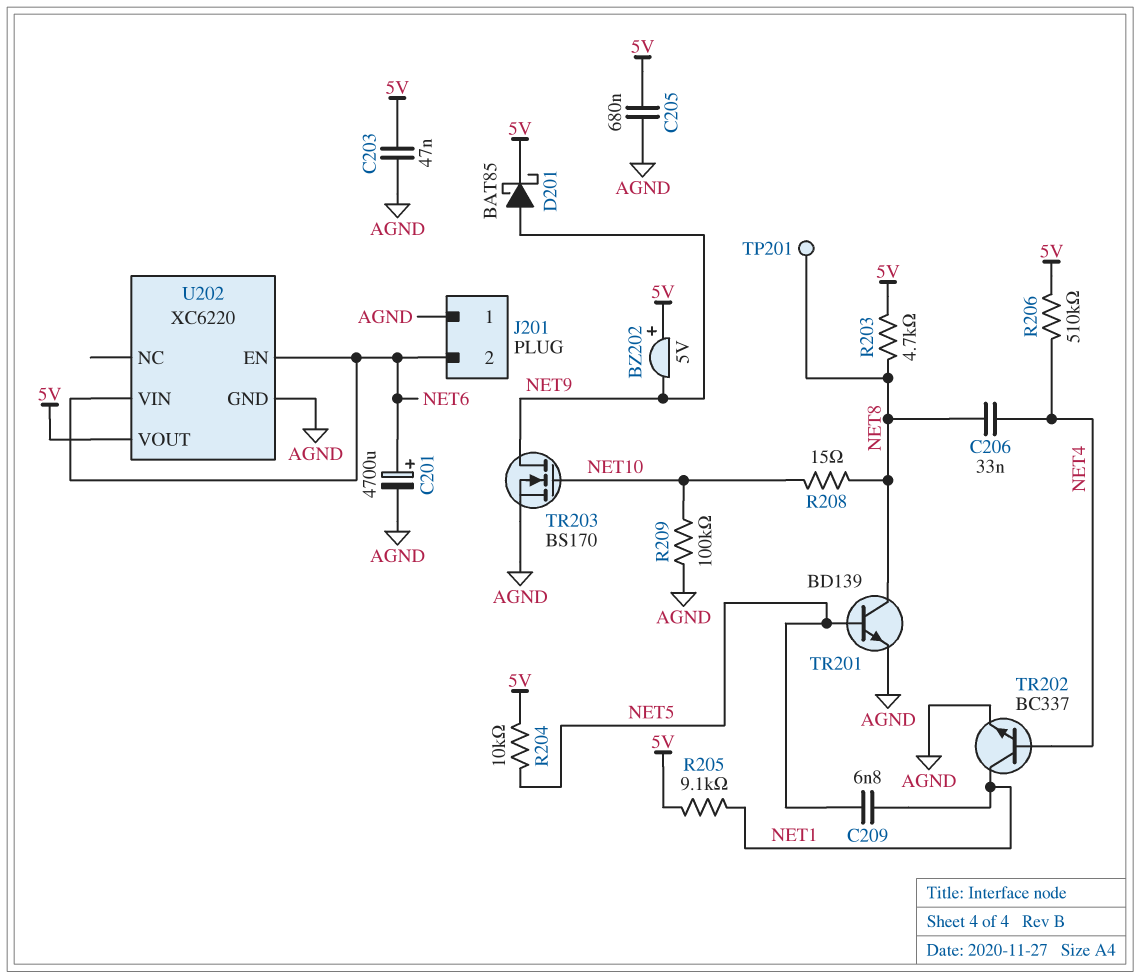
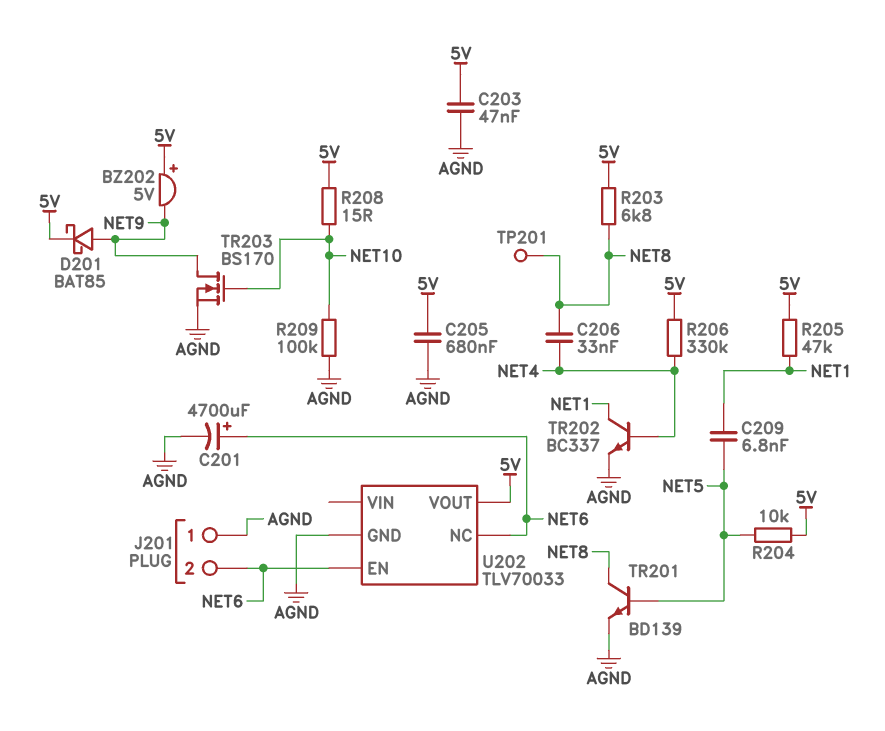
R203: 4.7k (5V, NET8) -> 6.8k (5V, NET8)
R205: 9.1k (5V, NET1) -> 47k (5V, NET1)
R206: 510k (5V, NET4) -> 330k (5V, NET4)
R208: 15 (NET8, NET10) -> 15 (5V, NET10)
U202: XC6220 -> TLV70033
U202 pin NC: none -> NET6
U202 pin VIN: NET6 -> none

